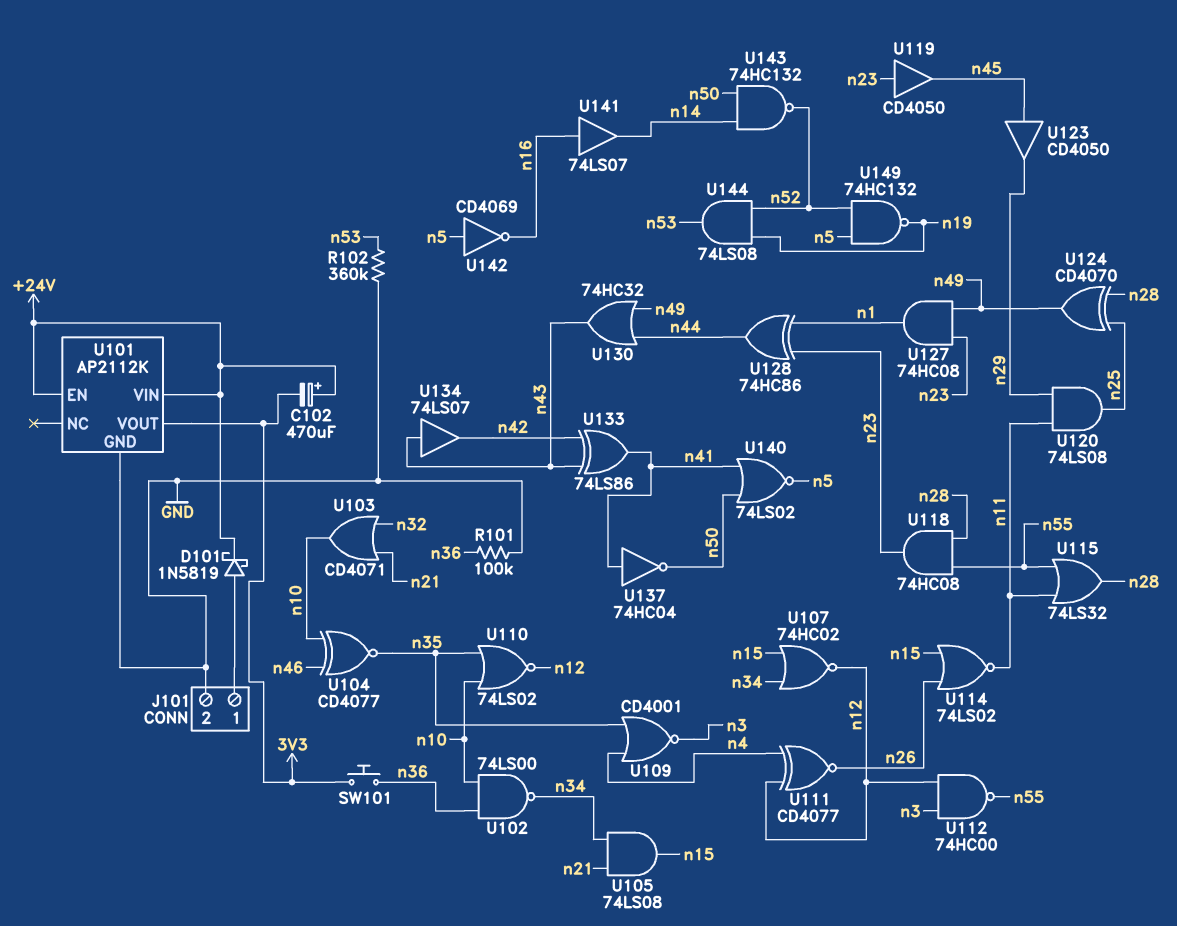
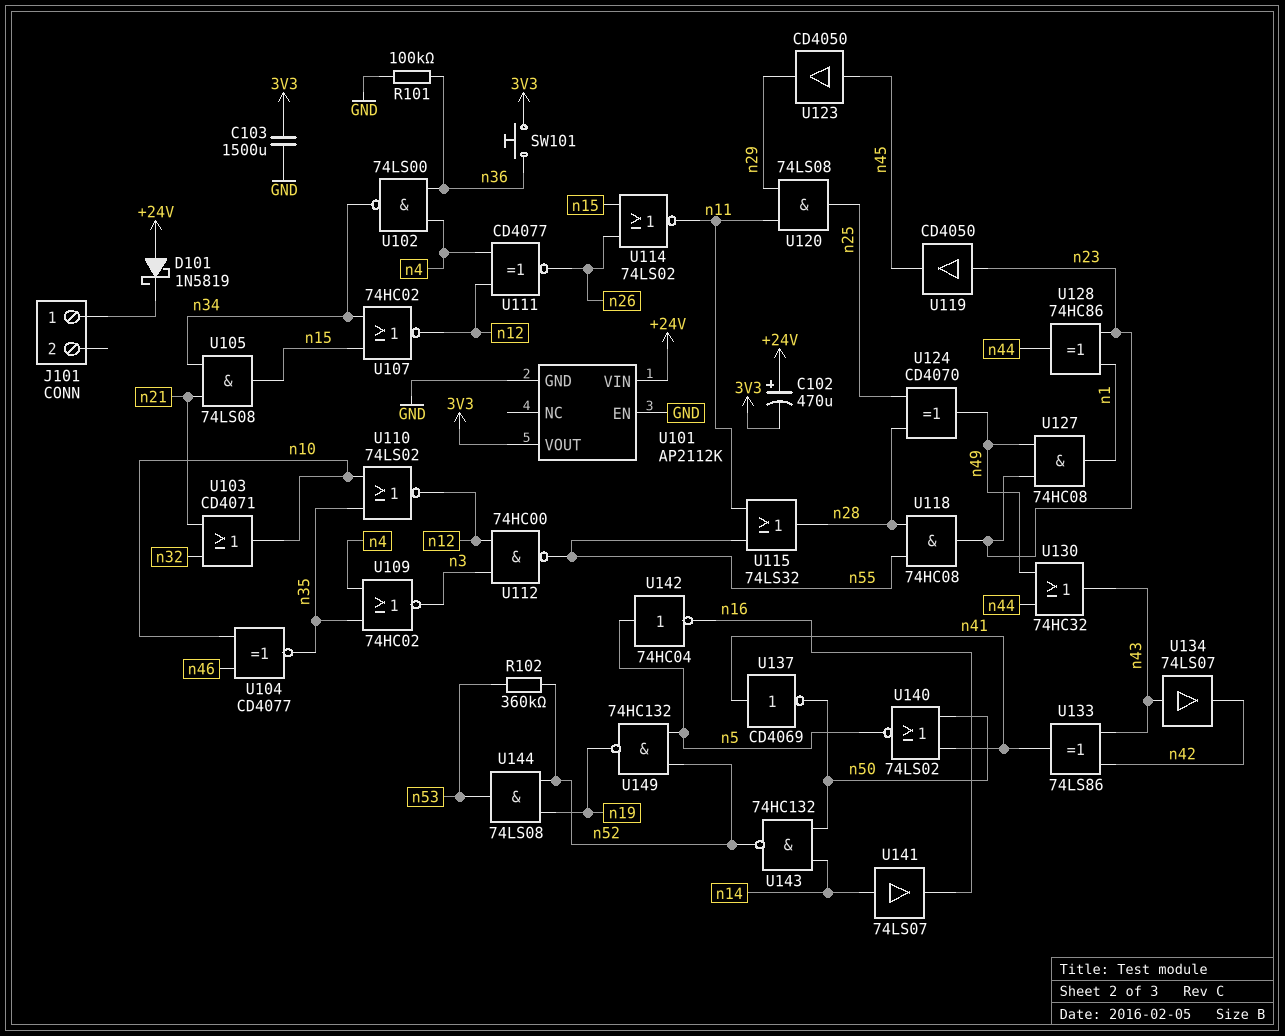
C103: none -> 1500uF (3V3, GND)
D101: schottky 1N5819 (A J101/1, K +24V) -> schottky 1N5819 (A +24V, K J101/1)
J101 pin 2: GND -> none
R102: 360k (GND, n53) -> 360k (n52, n53)
U101 pin EN: +24V -> GND
U102: NAND 74LS00 (in n10, in n36, out n34) -> NAND 74LS00 (in n4, in n36, out n34)
U109: NOR CD4001 (in n4, in n35, out n3) -> NOR 74HC02 (in n4, in n35, out n3)
U137: NOT 74HC04 (in n41, out n50) -> NOT CD4069 (in n41, out n50)
U141: buffer 74LS07 (in n16, out n14) -> buffer 74LS07 (in n14, out n16)
U142: NOT CD4069 (in n5, out n16) -> NOT 74HC04 (in n5, out n16)

